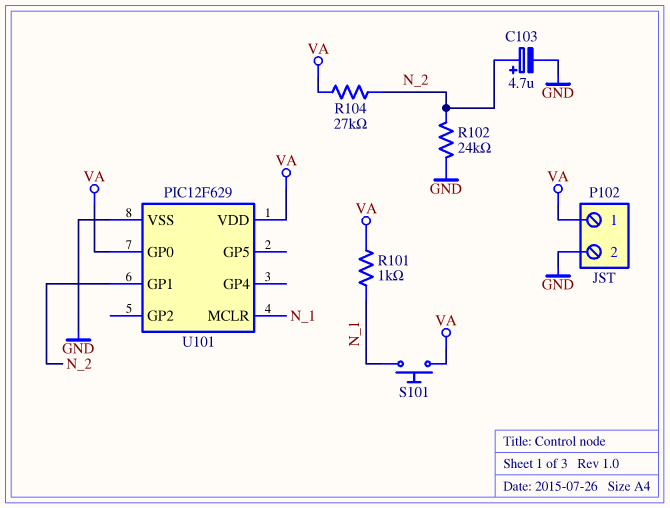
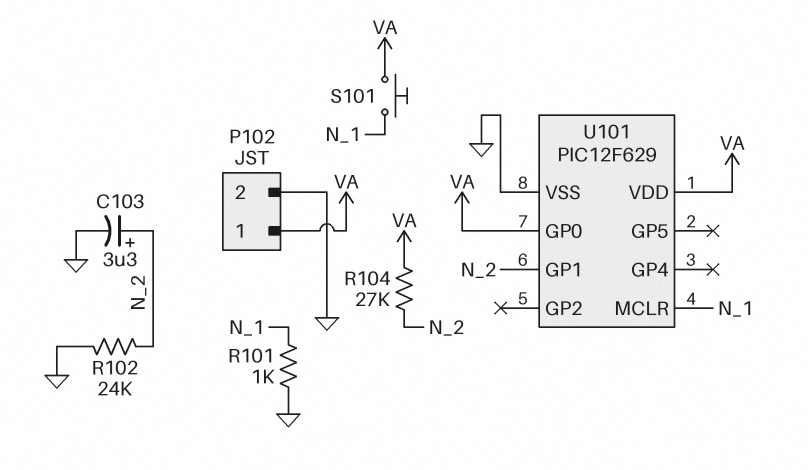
C103: 4.7uF (plus N_2, minus GND) -> 3.3uF (plus N_2, minus GND)
R101: 1k (N_1, VA) -> 1k (GND, N_1)

